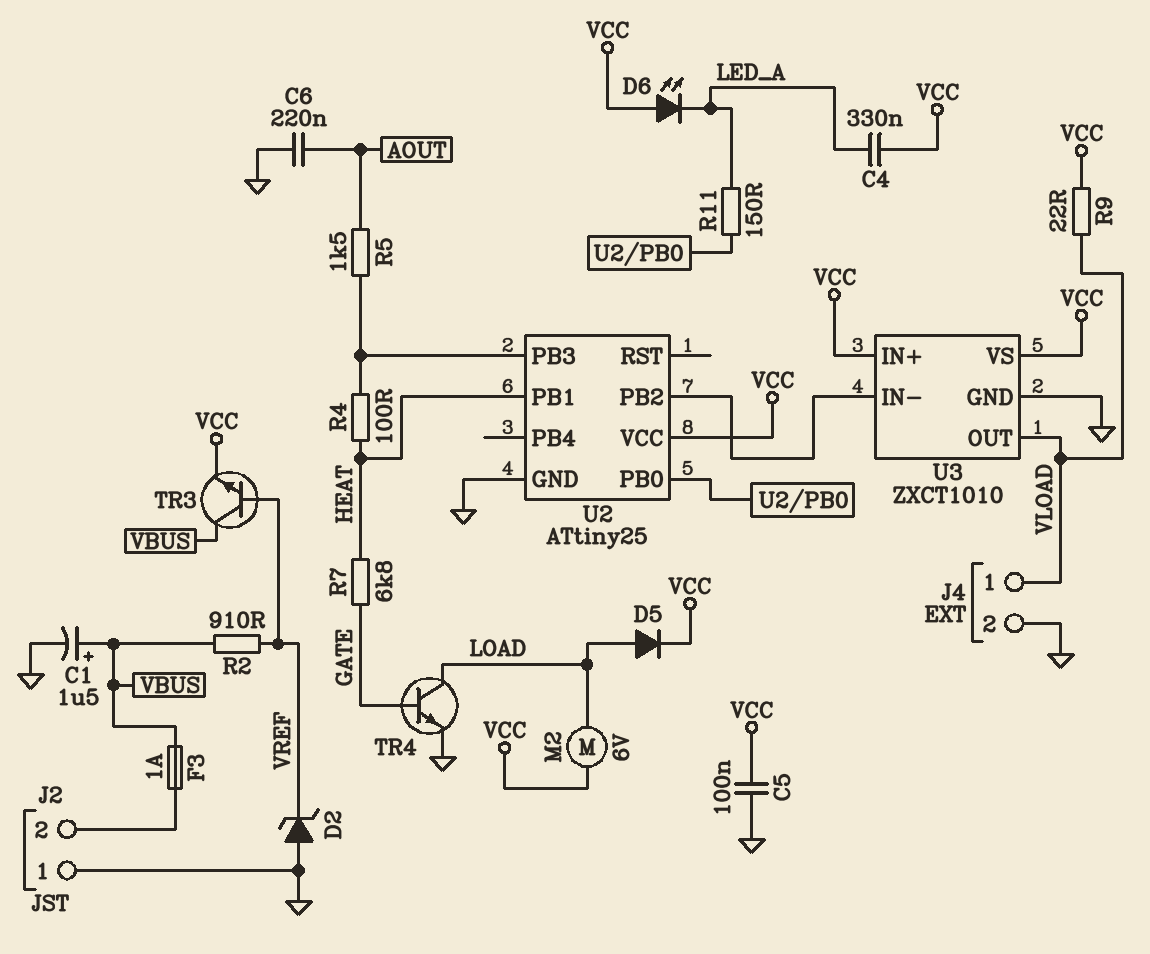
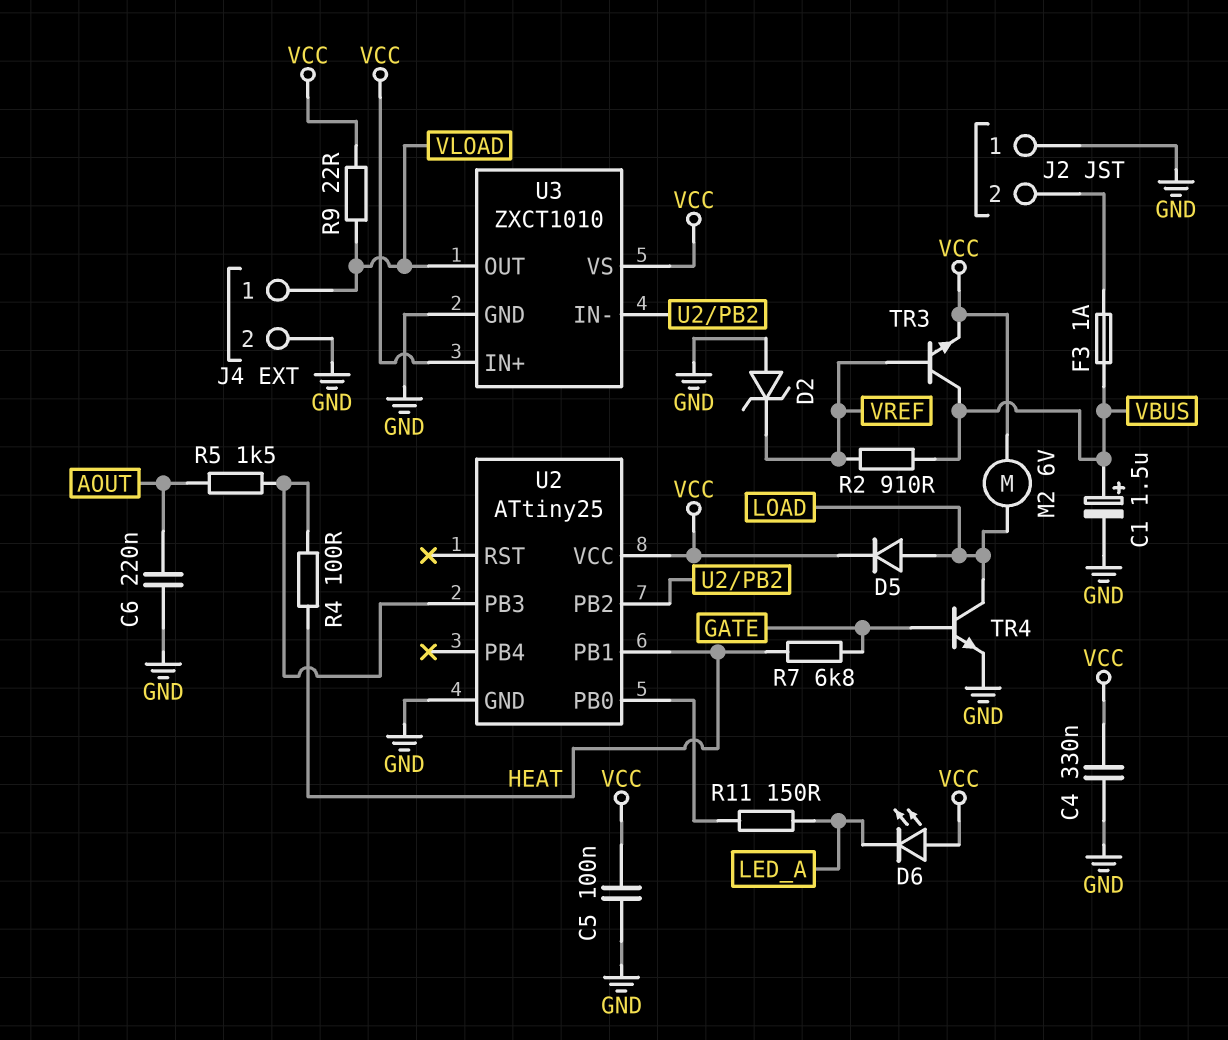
C4: 330nF (LED_A, VCC) -> 330nF (GND, VCC)

